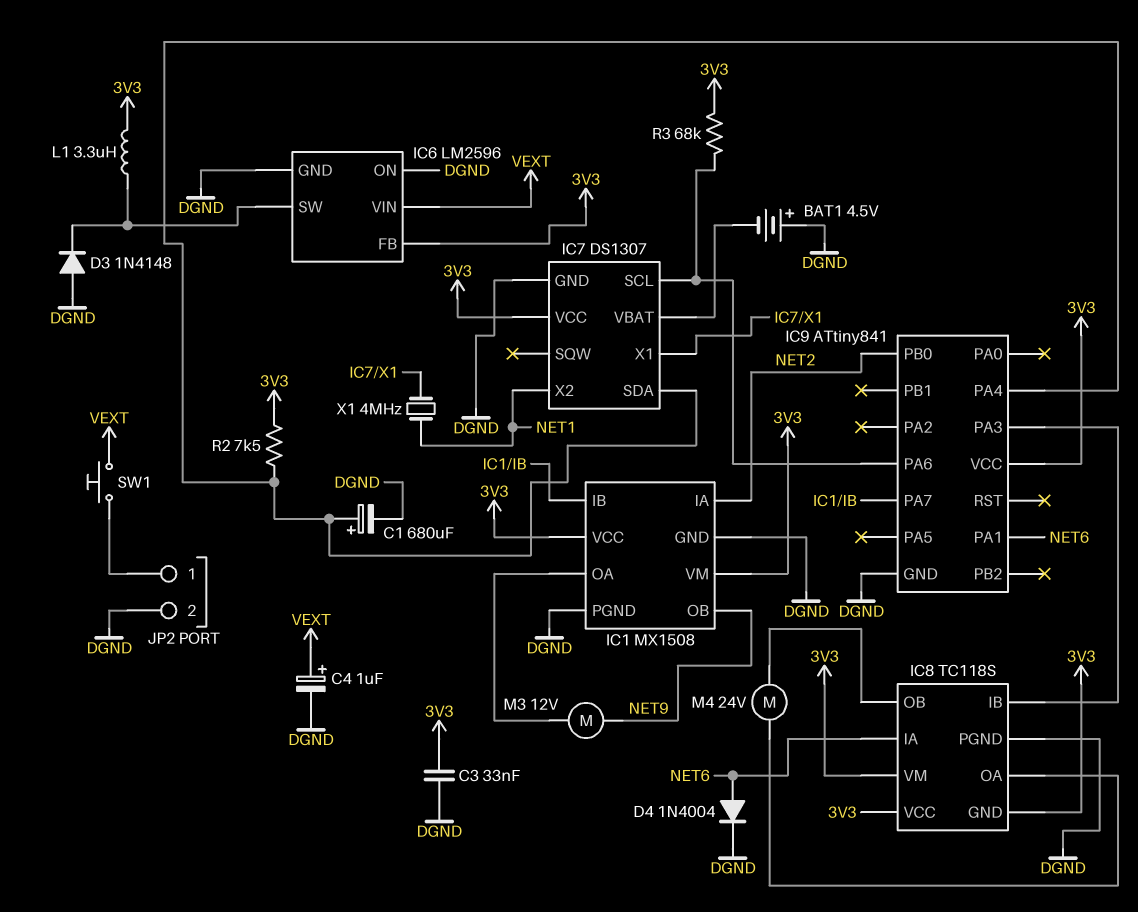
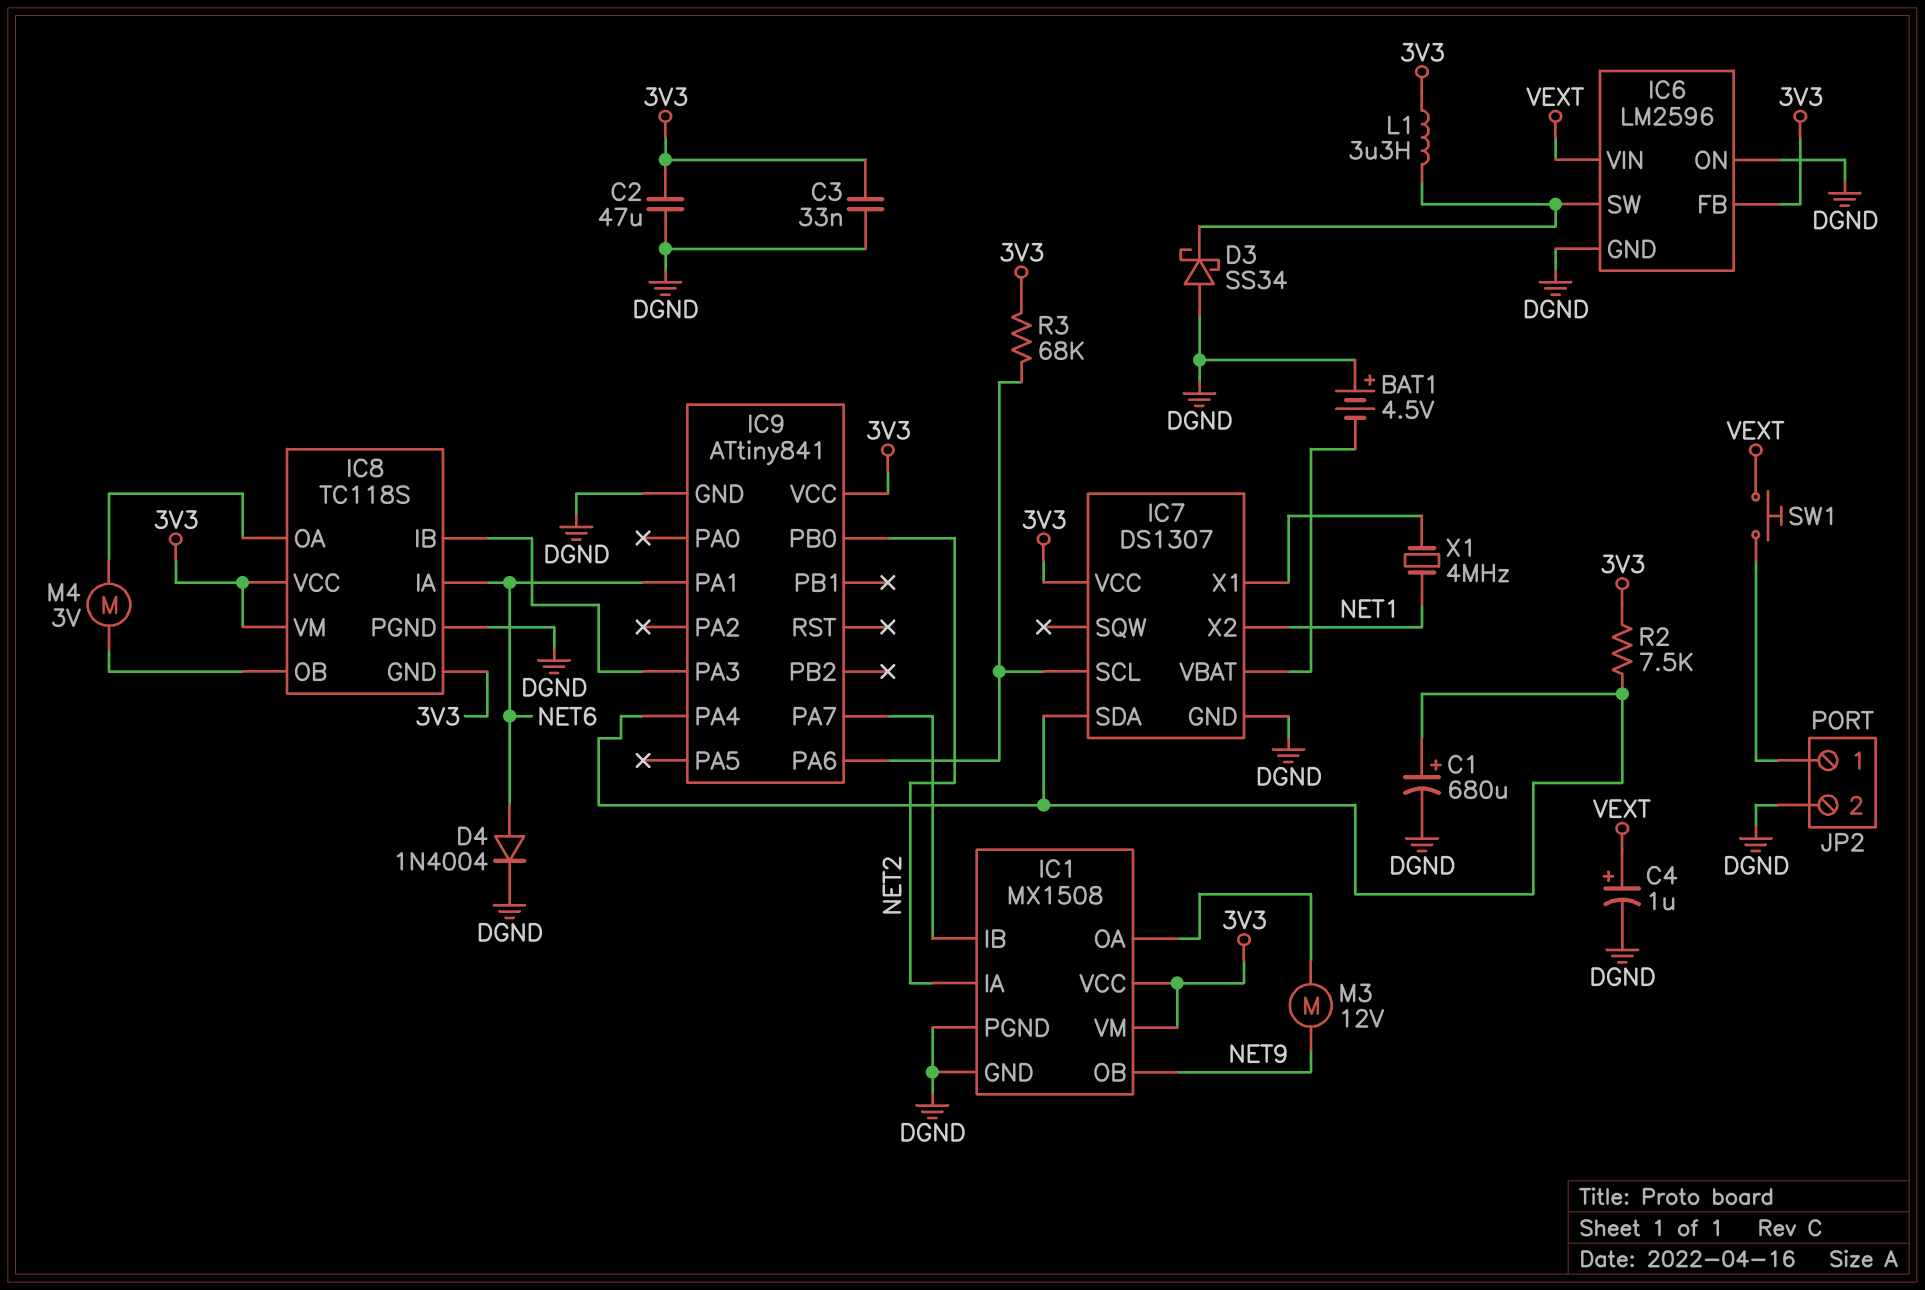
C2: none -> 47uF (3V3, DGND)
D3: diode 1N4148 (A DGND, K IC6/SW) -> schottky SS34 (A DGND, K IC6/SW)
M4: motor 24V (IC8/OA, IC8/OB) -> motor 3V (IC8/OA, IC8/OB)

